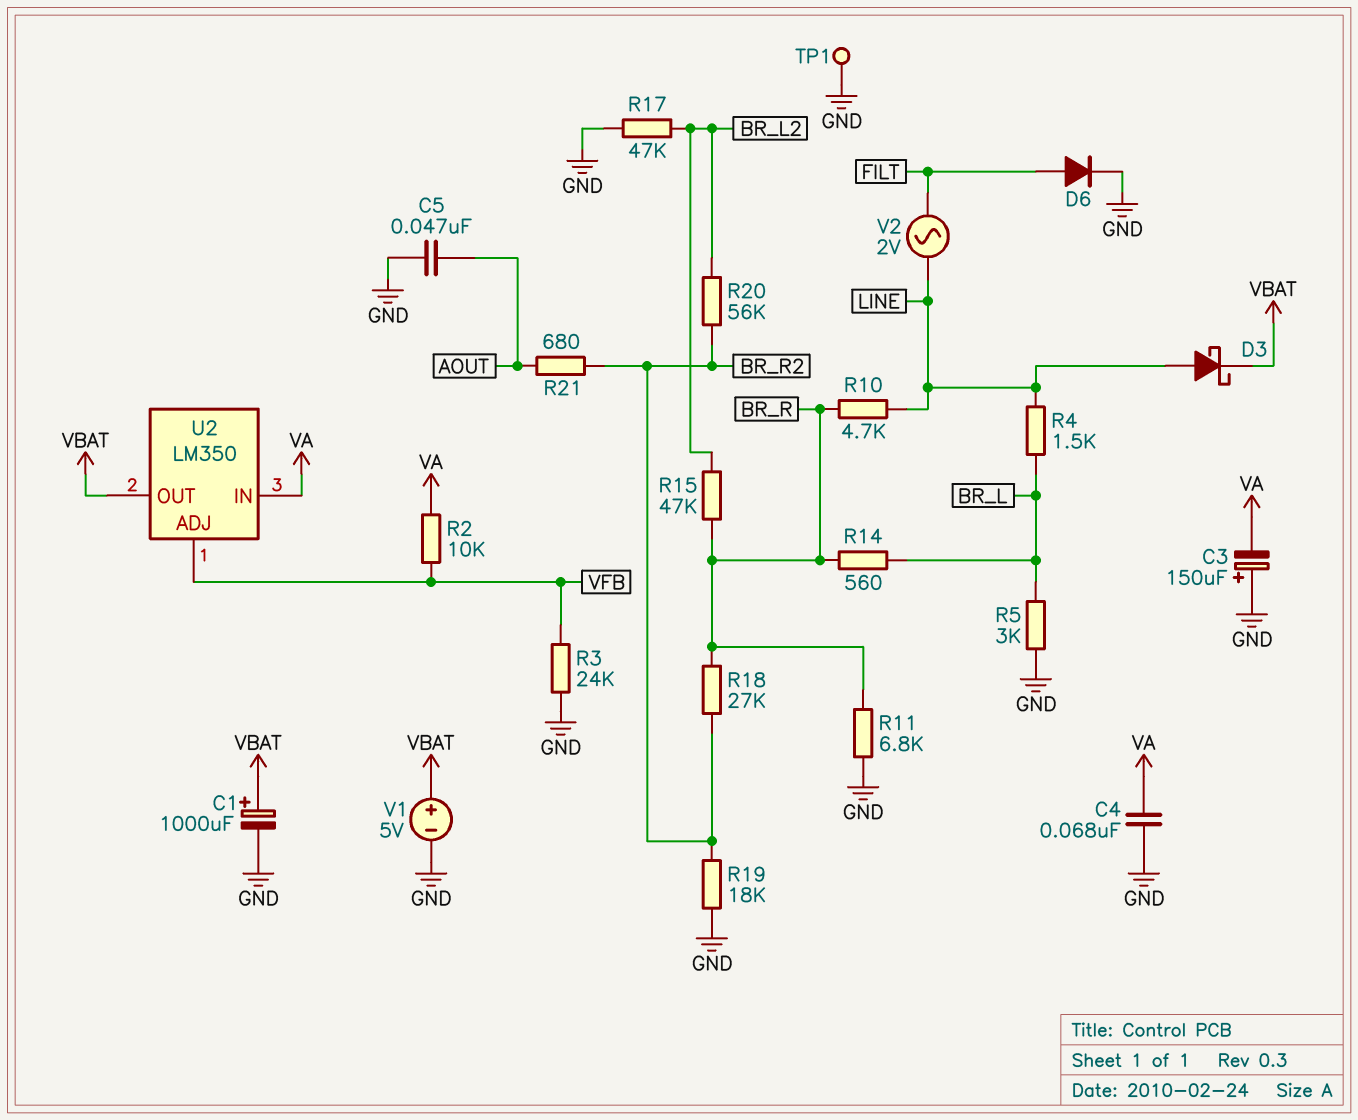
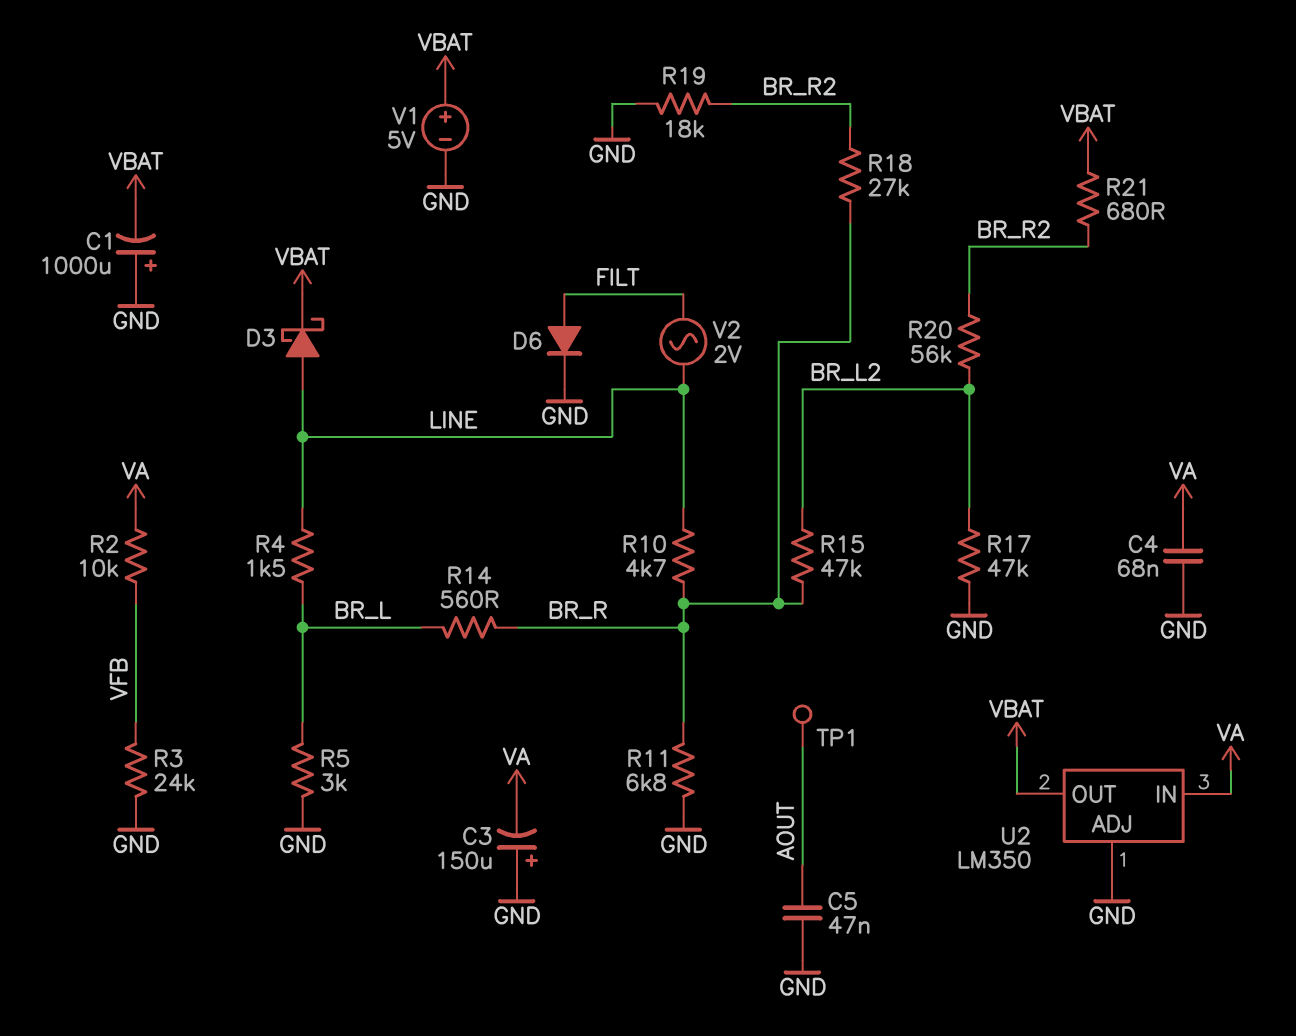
C1: 1000uF (plus VBAT, minus GND) -> 1000uF (plus GND, minus VBAT)
R21: 680 (AOUT, BR_R2) -> 680 (BR_R2, VBAT)
TP1: test point (GND) -> test point (AOUT)
U2 pin ADJ: VFB -> GND

